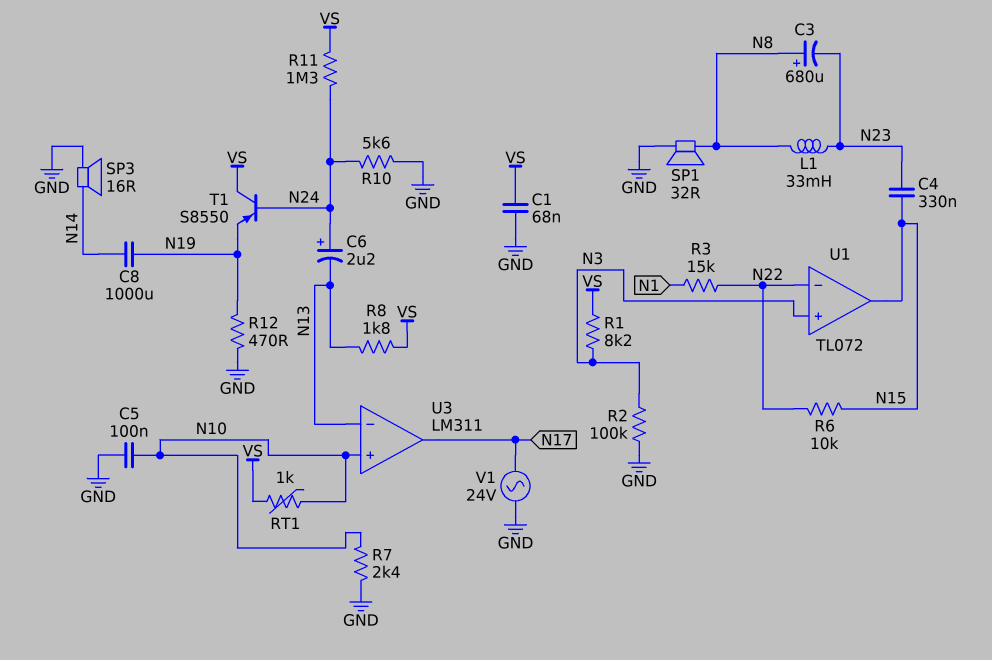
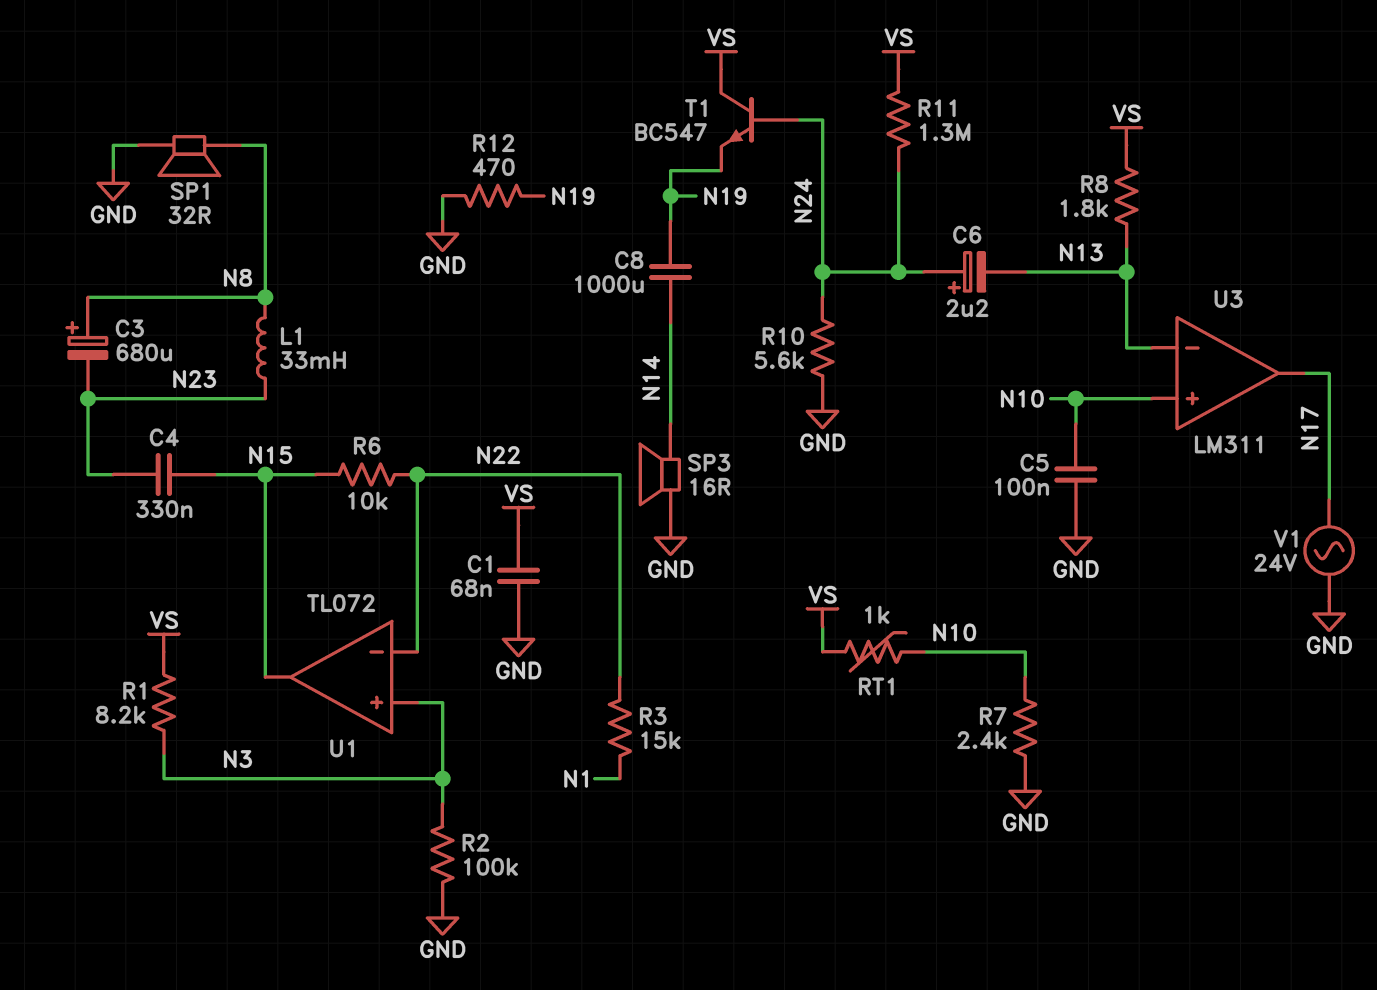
T1: PNP S8550 (B N24, C VS, E N19) -> NPN BC547 (B N24, C VS, E N19)

